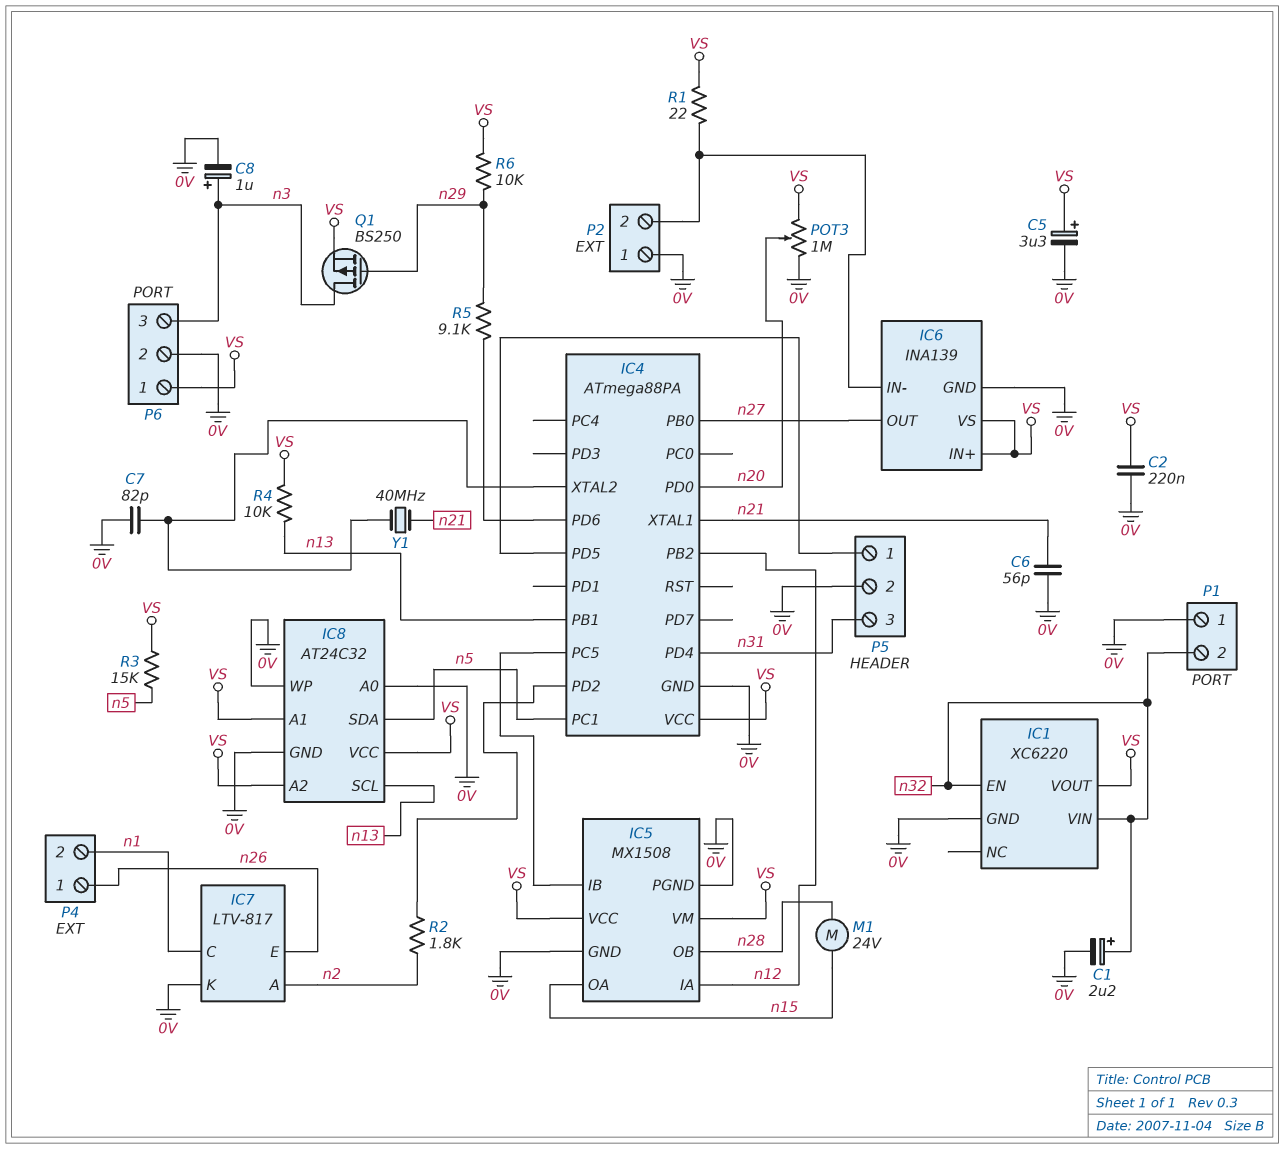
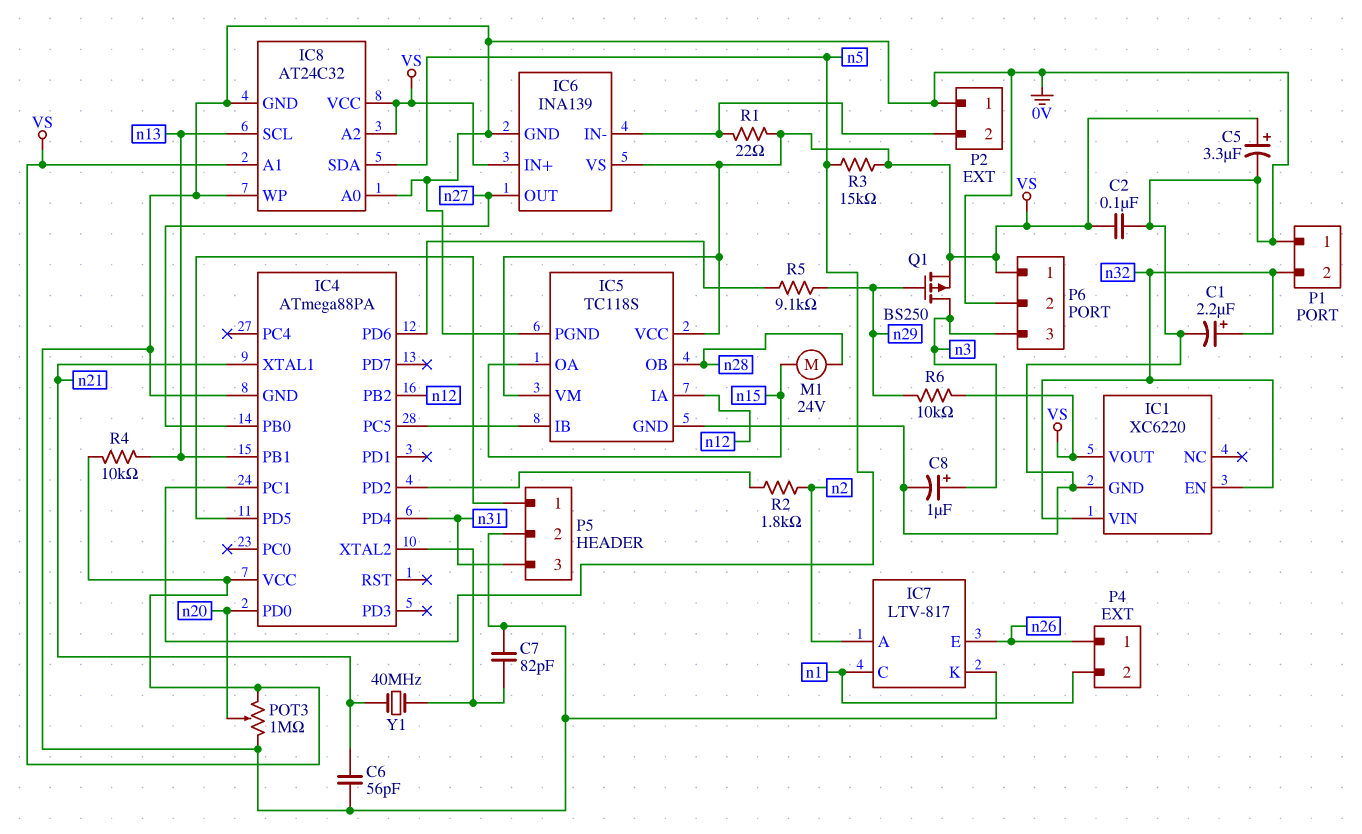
C2: 220nF (0V, VS) -> 100nF (0V, VS)
IC5: MX1508 -> TC118S

